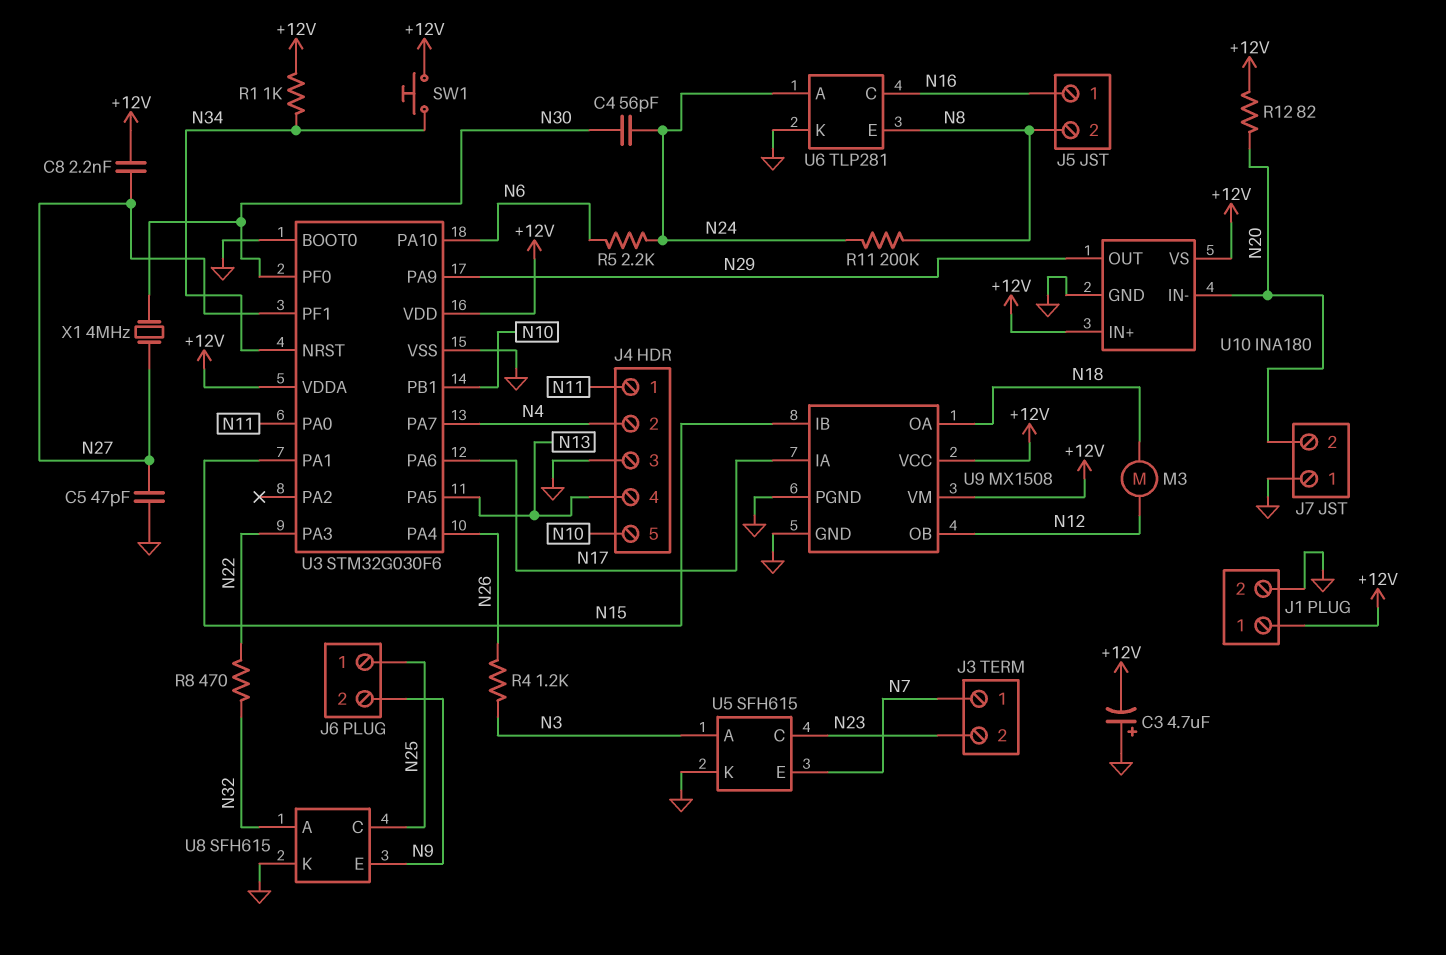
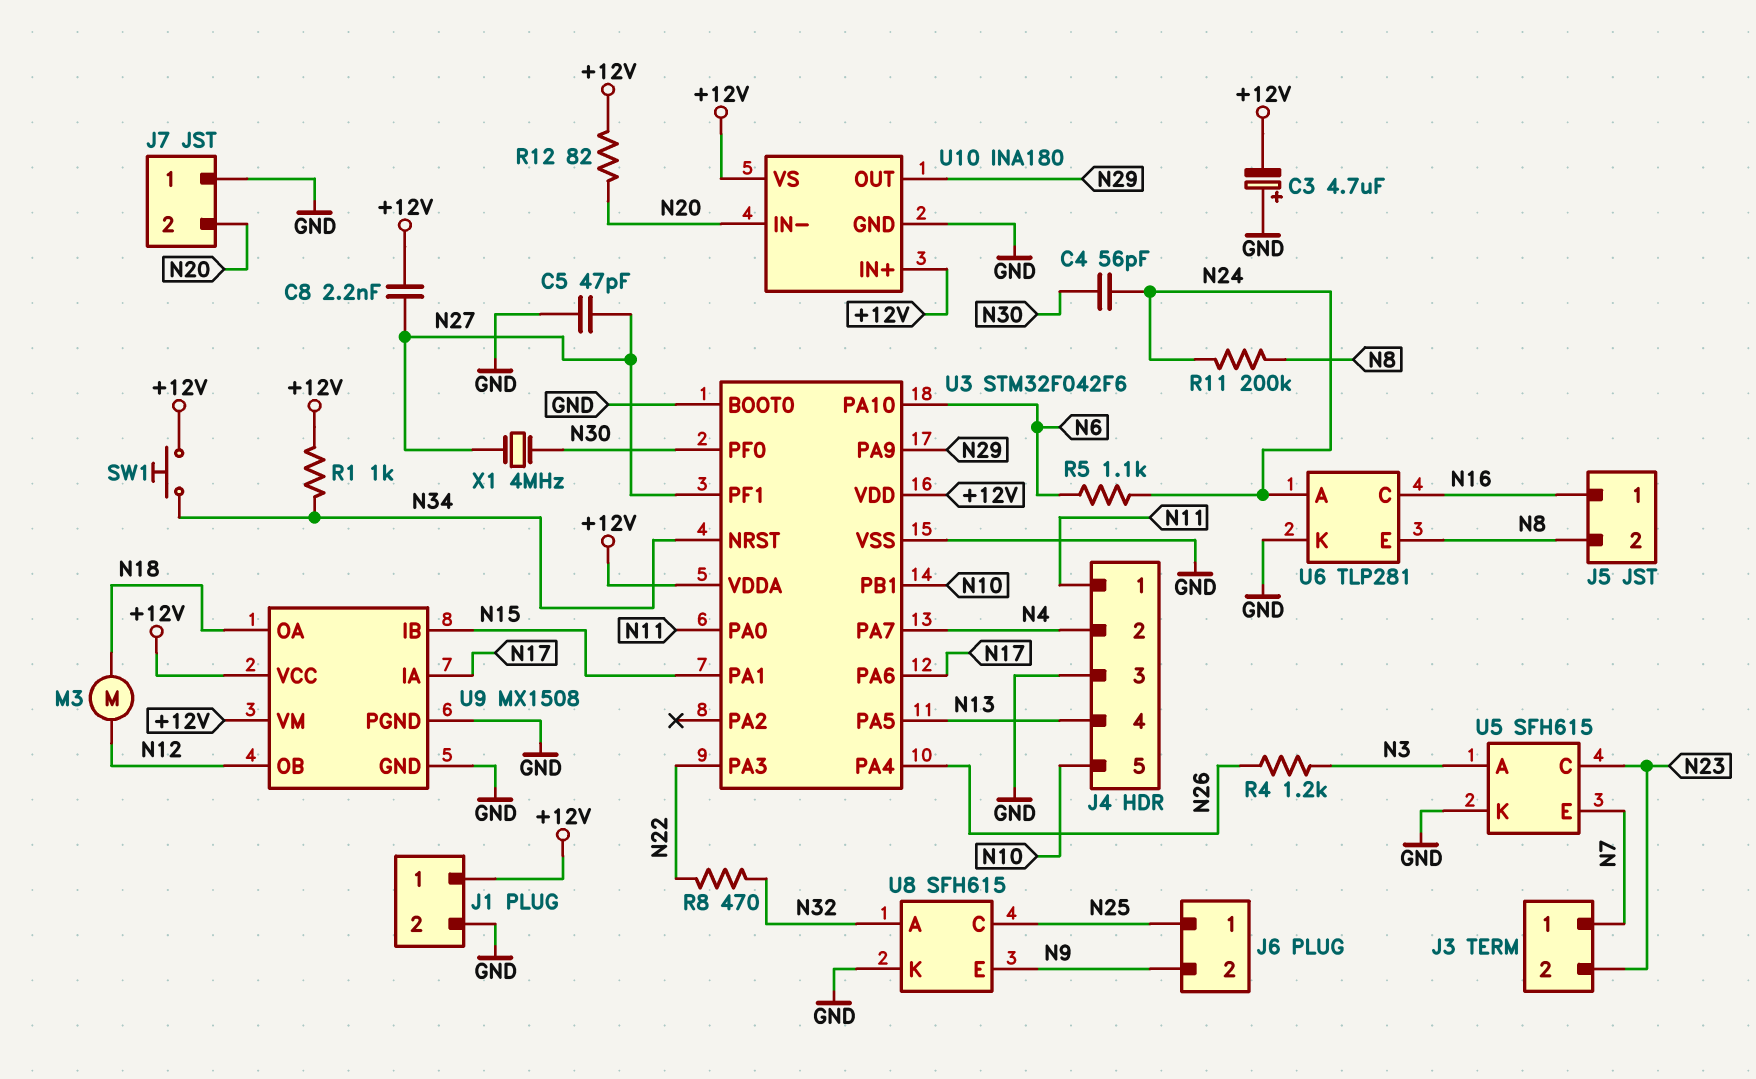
R5: 2.2k (N6, N24) -> 1.1k (N6, N24)
U3: STM32G030F6 -> STM32F042F6

